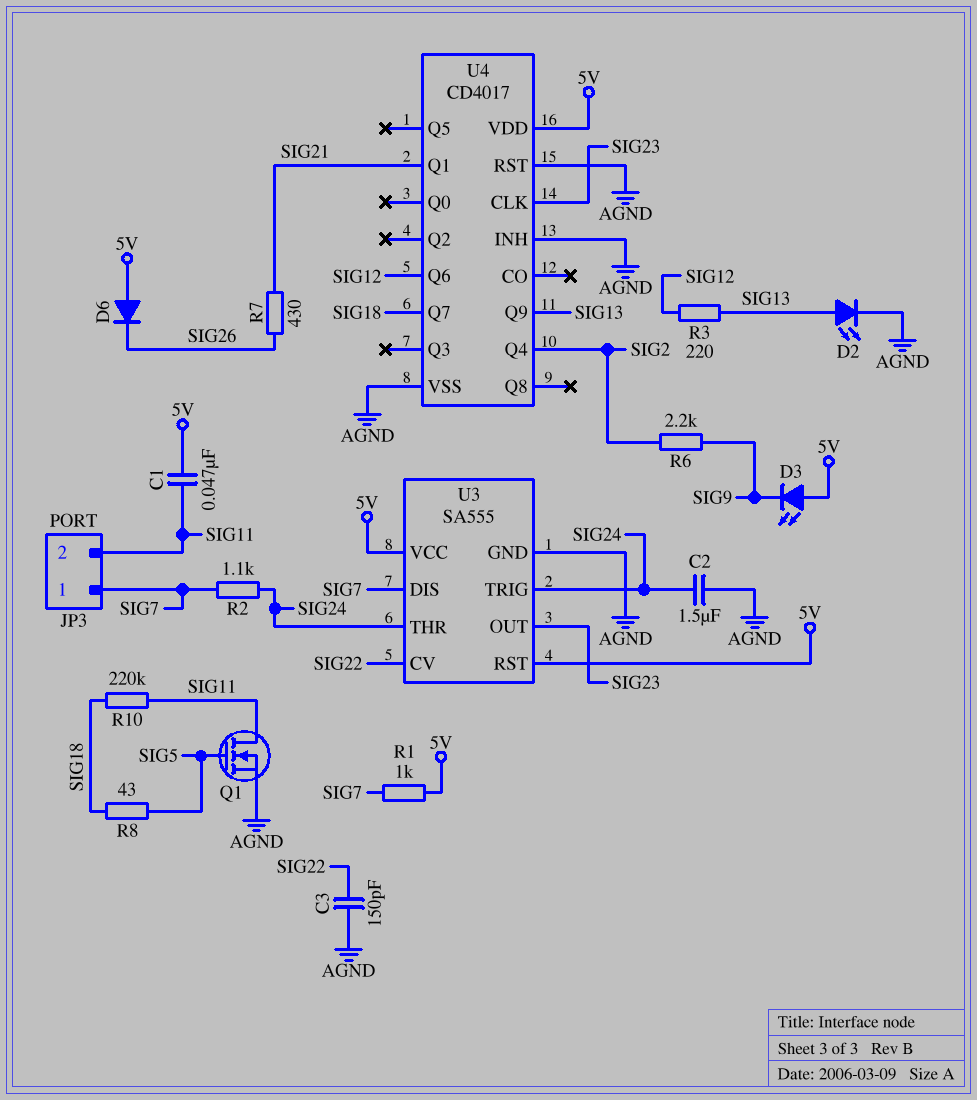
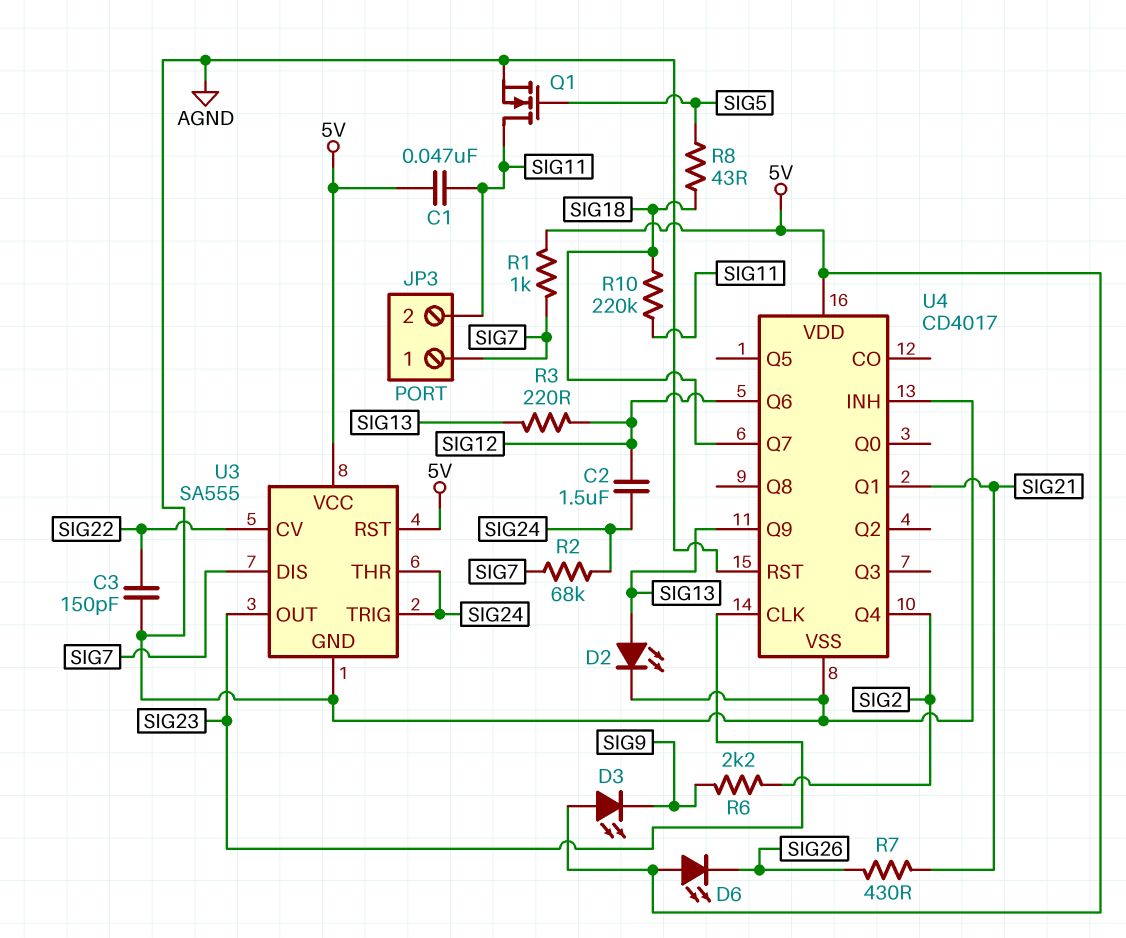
C2: 1.5uF (AGND, SIG24) -> 1.5uF (SIG12, SIG24)
D6: diode (A 5V, K SIG26) -> LED (A 5V, K SIG26)
R2: 1.1k (SIG7, SIG24) -> 68k (SIG7, SIG24)

